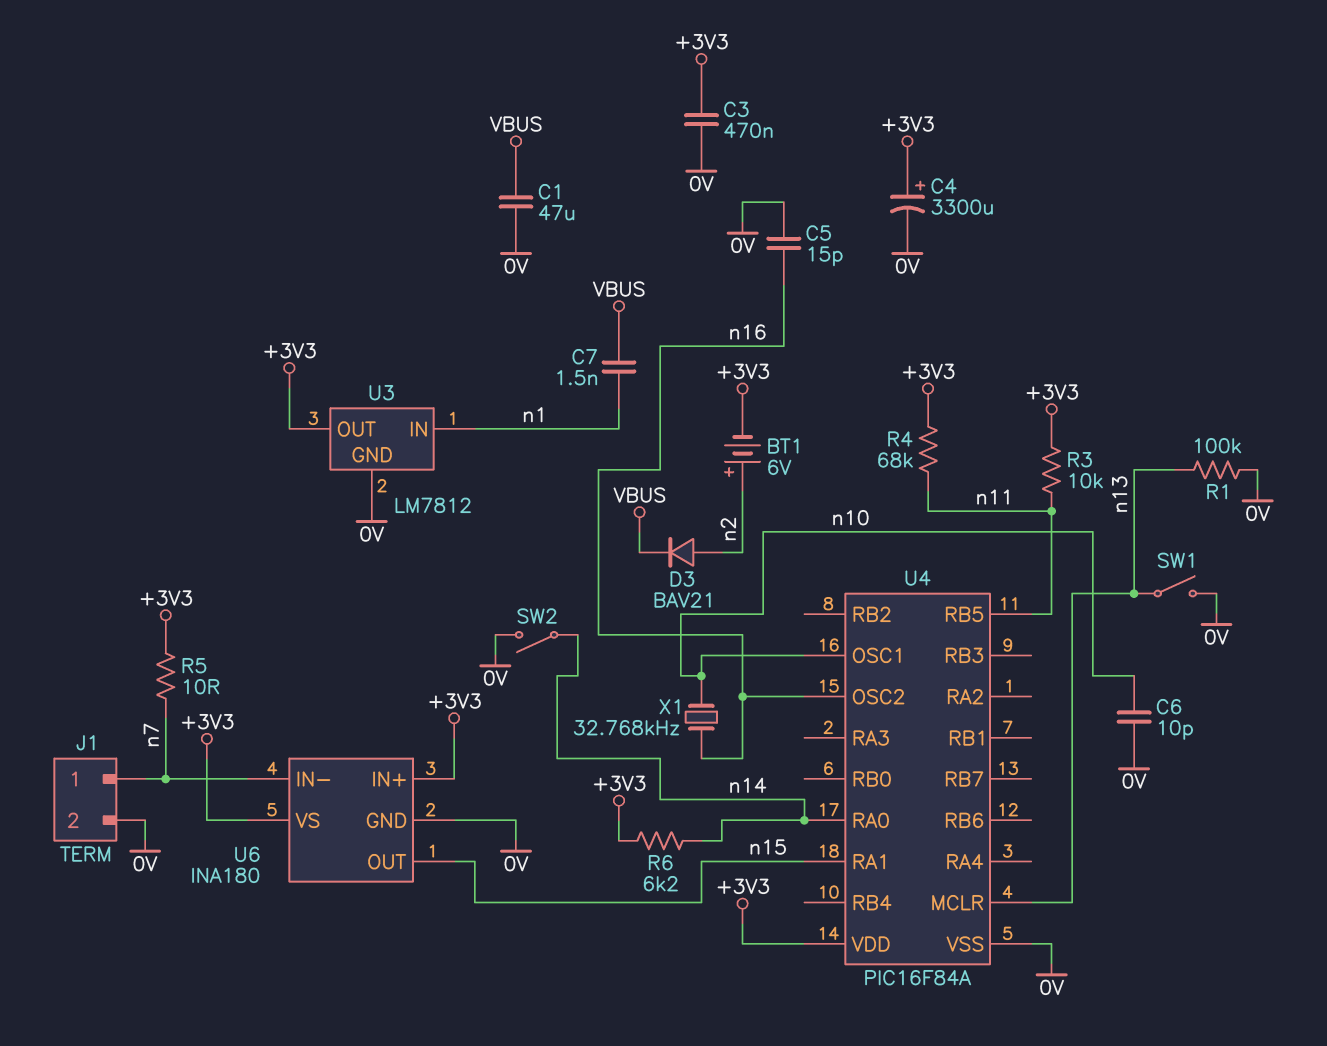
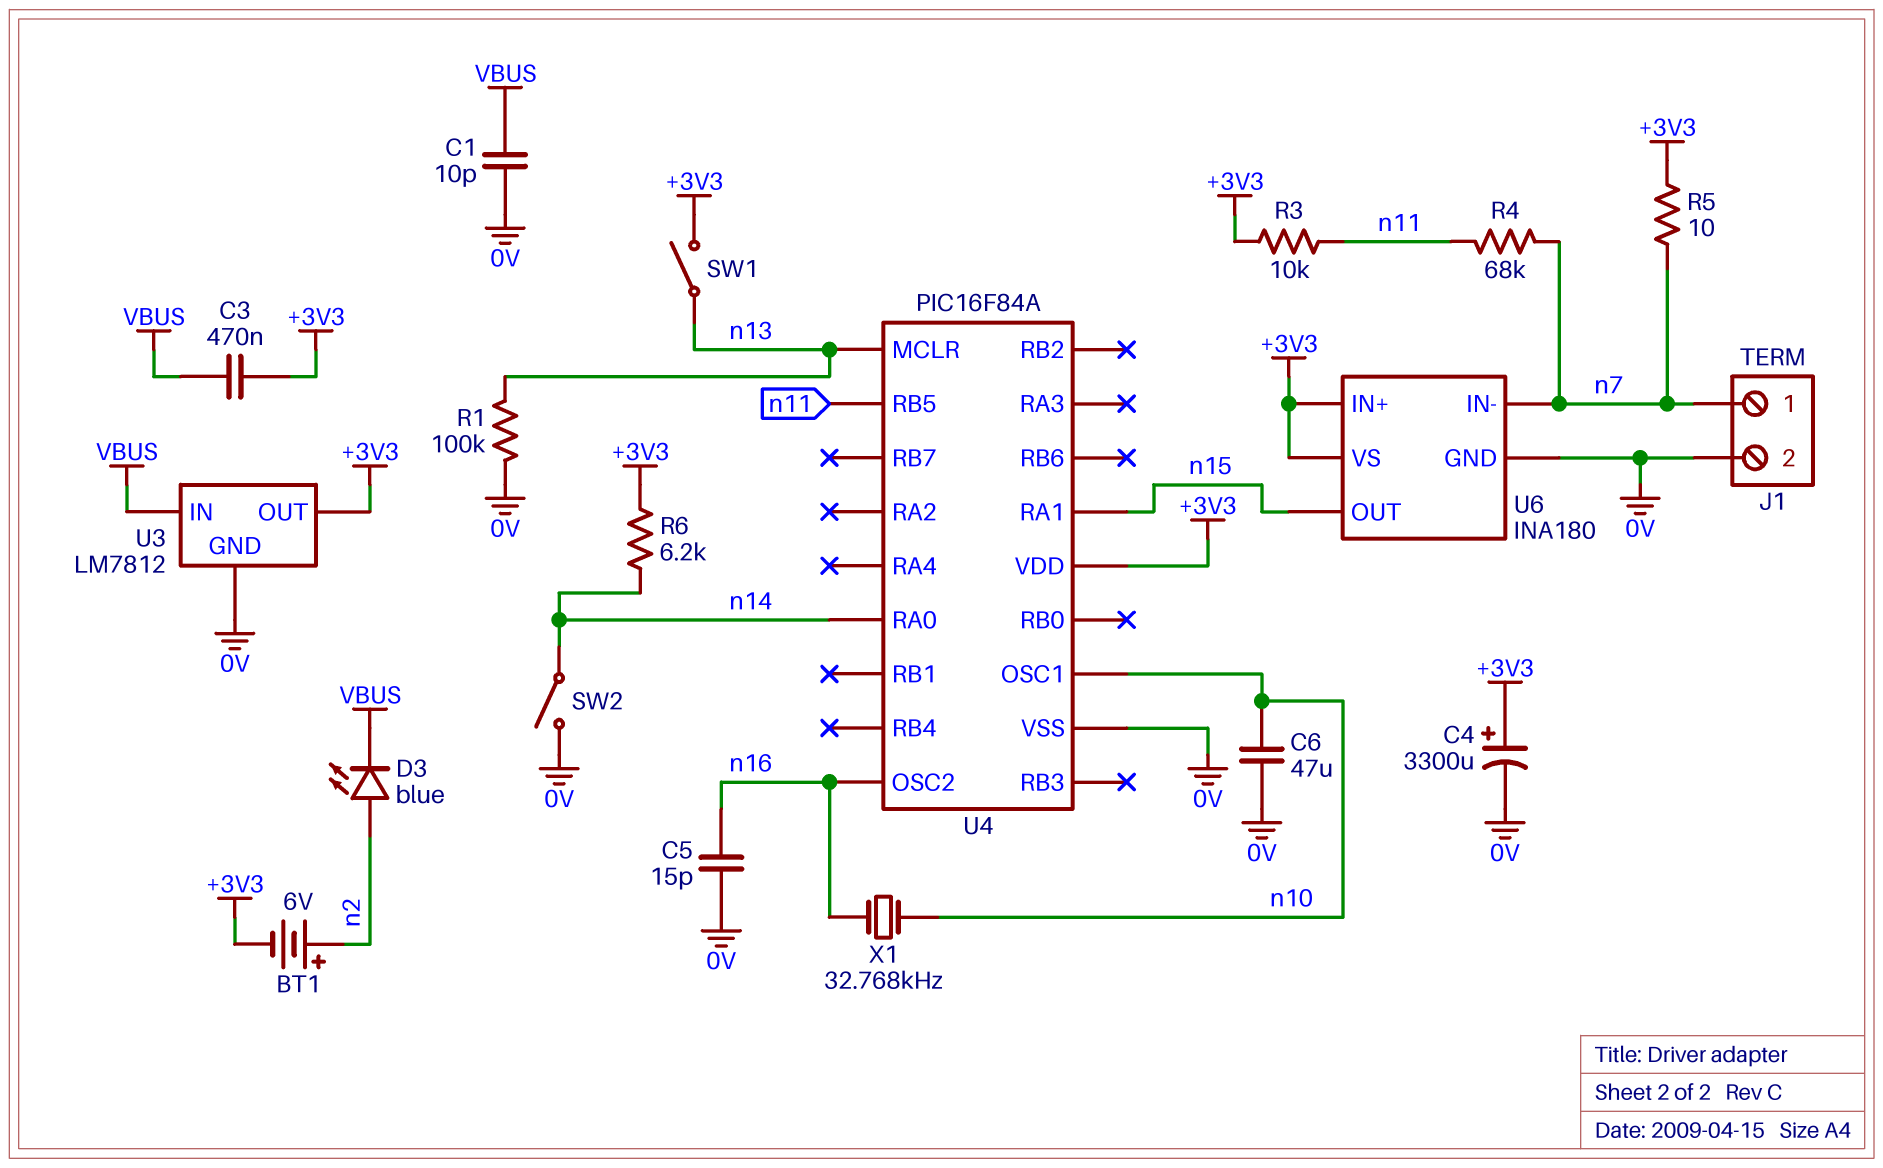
C1: 47uF (0V, VBUS) -> 10pF (0V, VBUS)
C3: 470nF (+3V3, 0V) -> 470nF (+3V3, VBUS)
C6: 10pF (0V, n10) -> 47uF (0V, n10)
C7: 1.5nF (VBUS, n1) -> none
D3: diode BAV21 (A n2, K VBUS) -> LED blue (A n2, K VBUS)
R4: 68k (+3V3, n11) -> 68k (n7, n11)
SW1: switch (0V, n13) -> switch (+3V3, n13)
U3 pin IN: n1 -> VBUS

